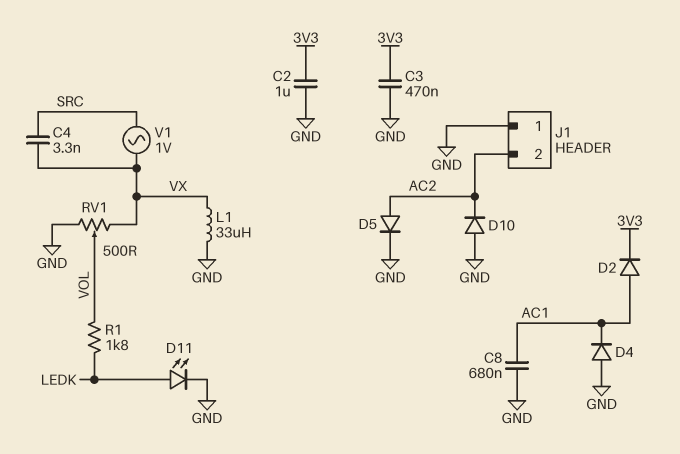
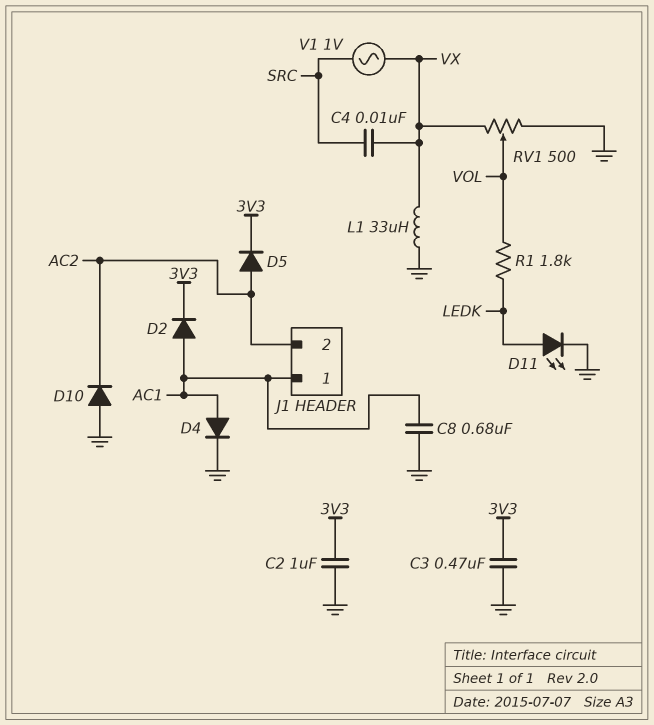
C4: 3.3nF (SRC, VX) -> 10nF (SRC, VX)
D4: diode (A GND, K AC1) -> diode (A AC1, K GND)
D5: diode (A AC2, K GND) -> diode (A AC2, K 3V3)
J1 pin 1: GND -> AC1

